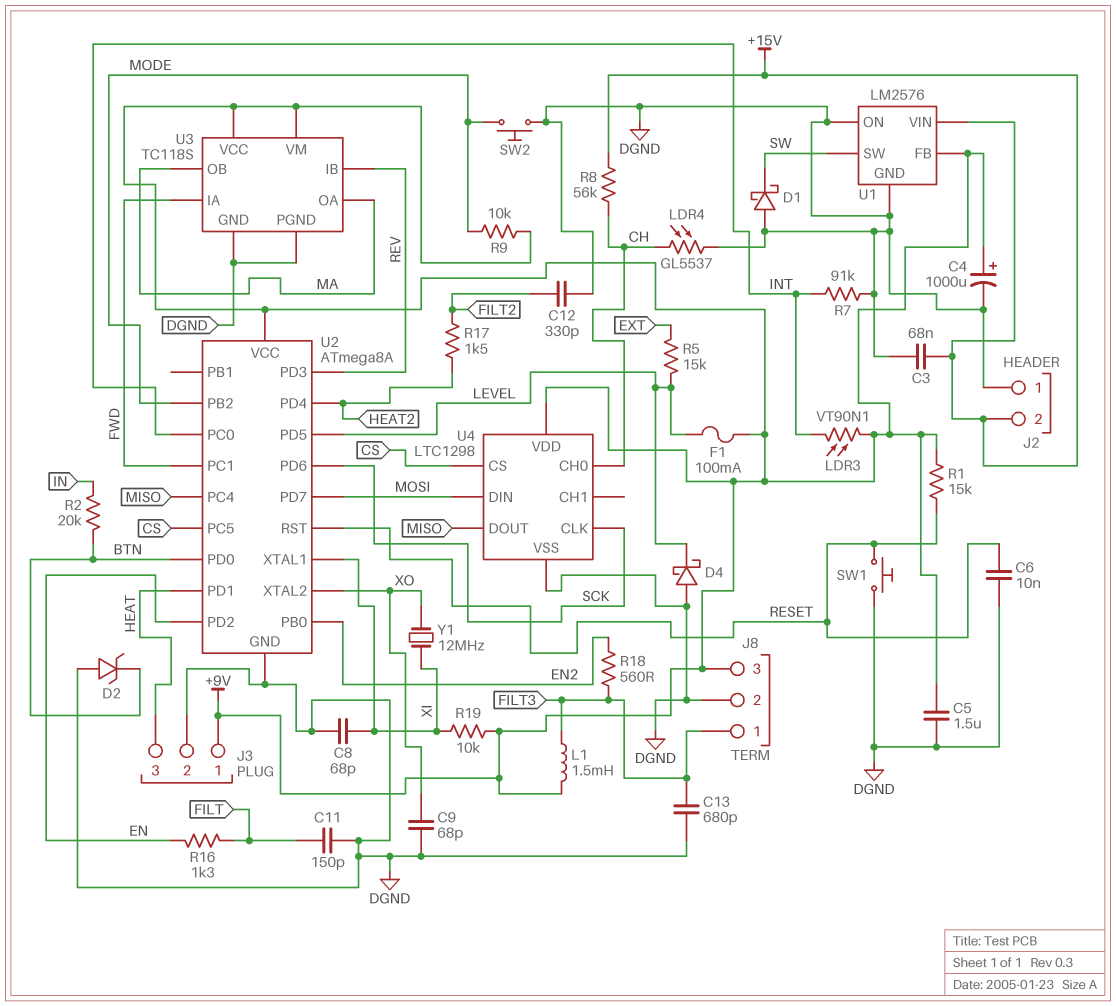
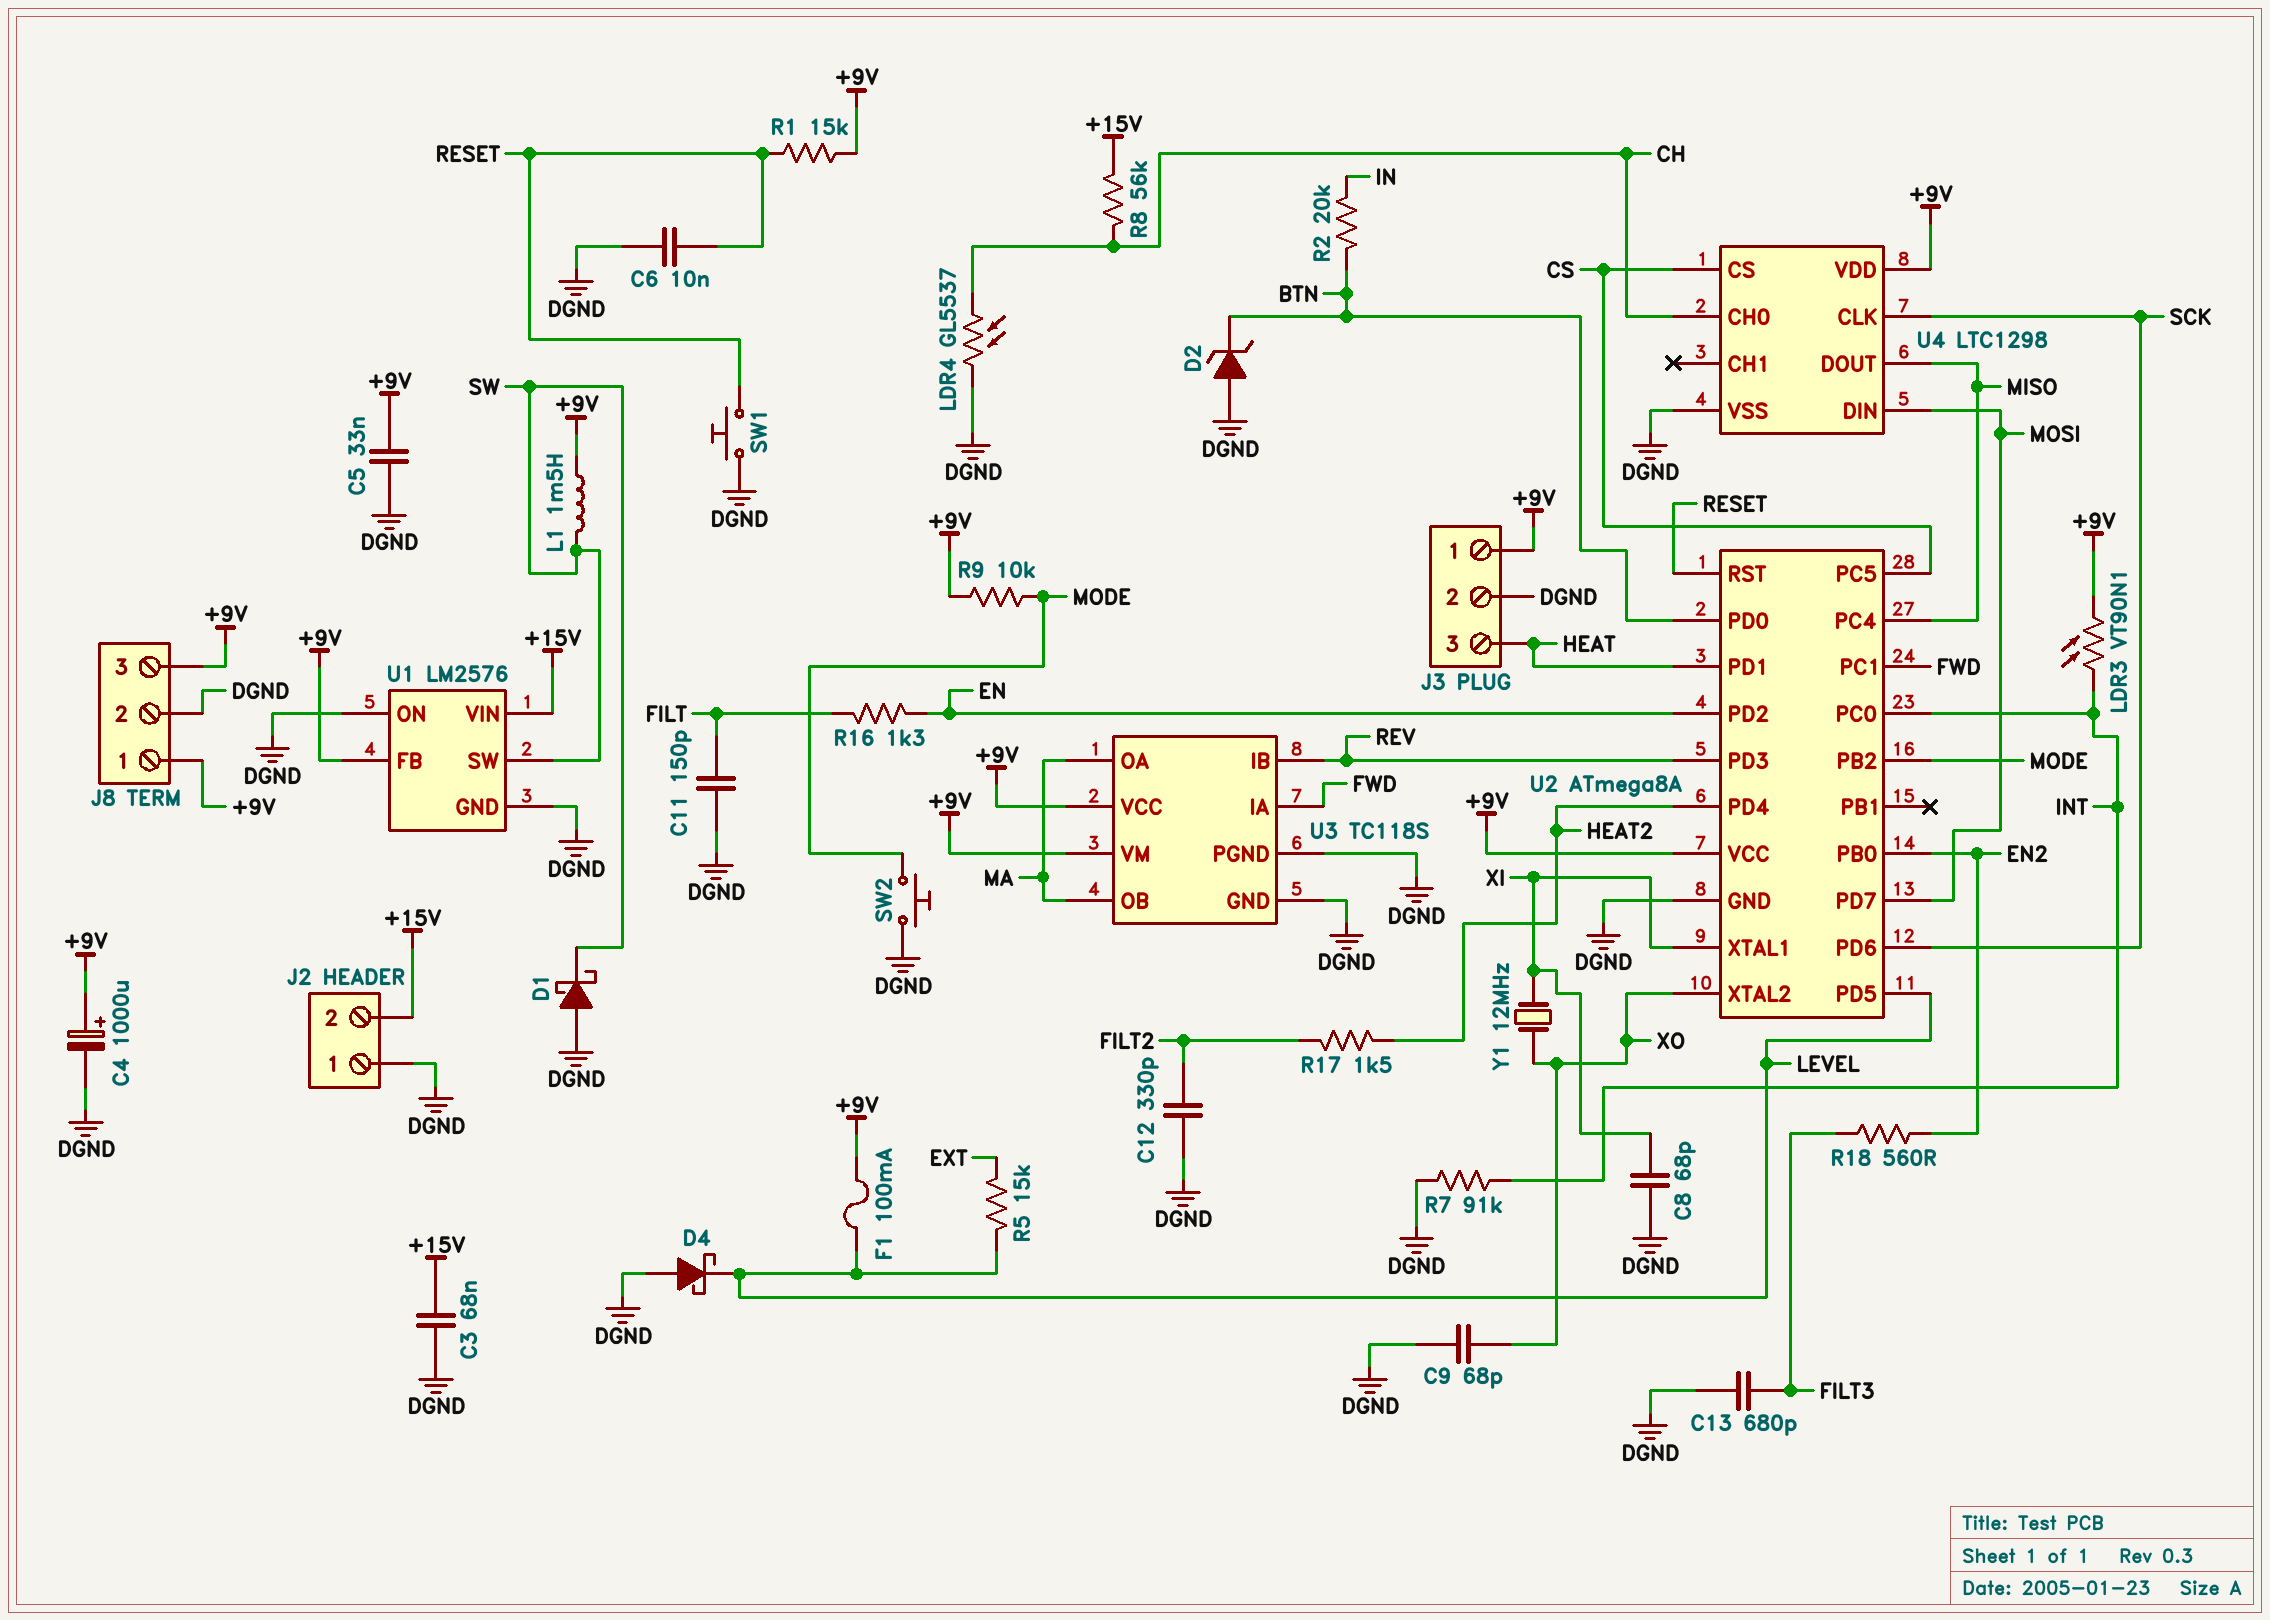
C5: 1.5uF (+9V, DGND) -> 33nF (+9V, DGND)
J8 pin 1: FILT3 -> +9V
L1: 1.5mH (+9V, FILT3) -> 1.5mH (+9V, SW)
R19: 10k (+9V, XI) -> none

